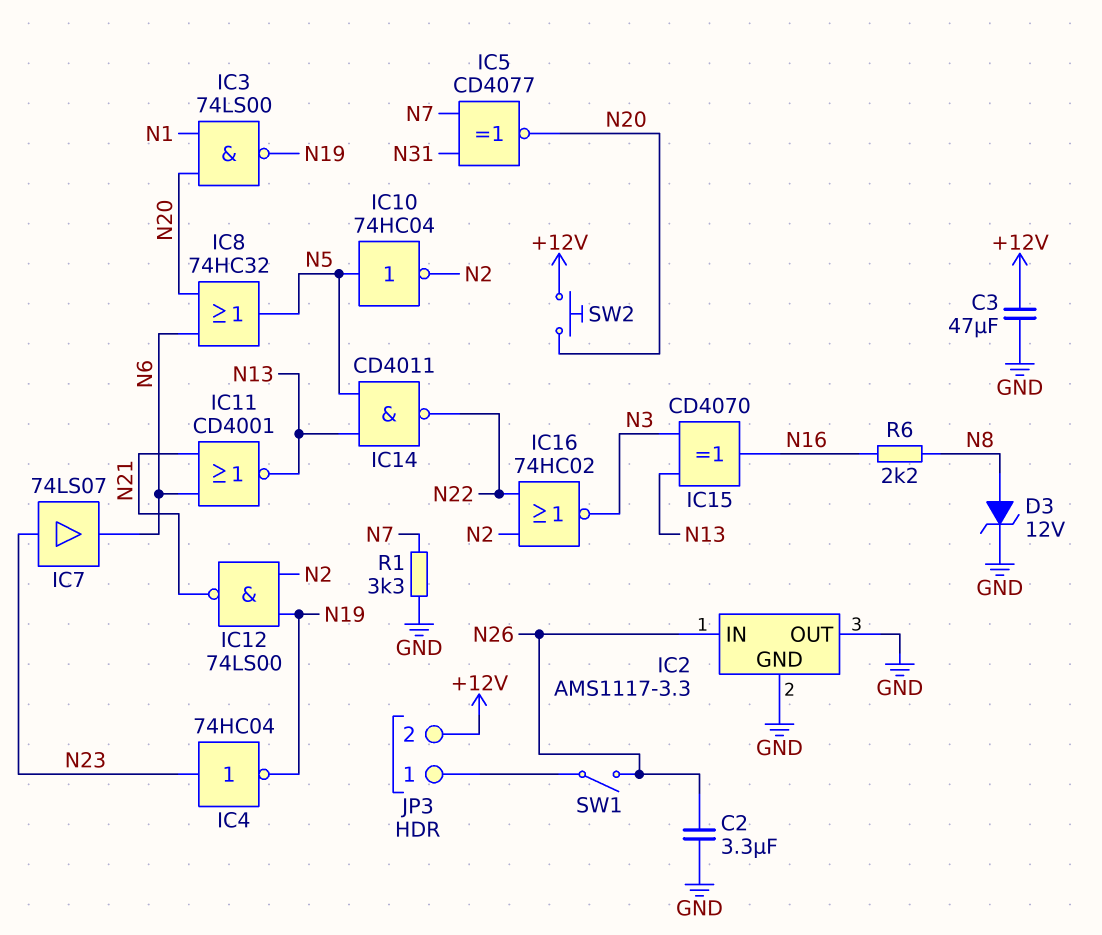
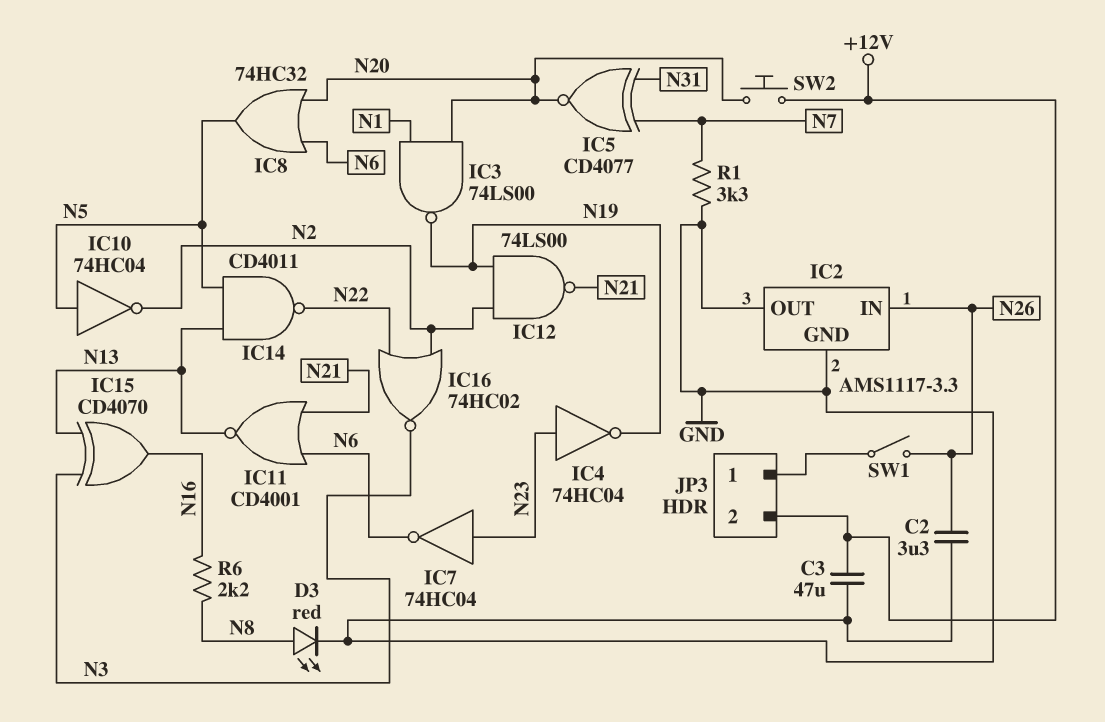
D3: zener 12V (A N8, K GND) -> LED red (A N8, K GND)
IC7: buffer 74LS07 (in N23, out N6) -> NOT 74HC04 (in N23, out N6)

